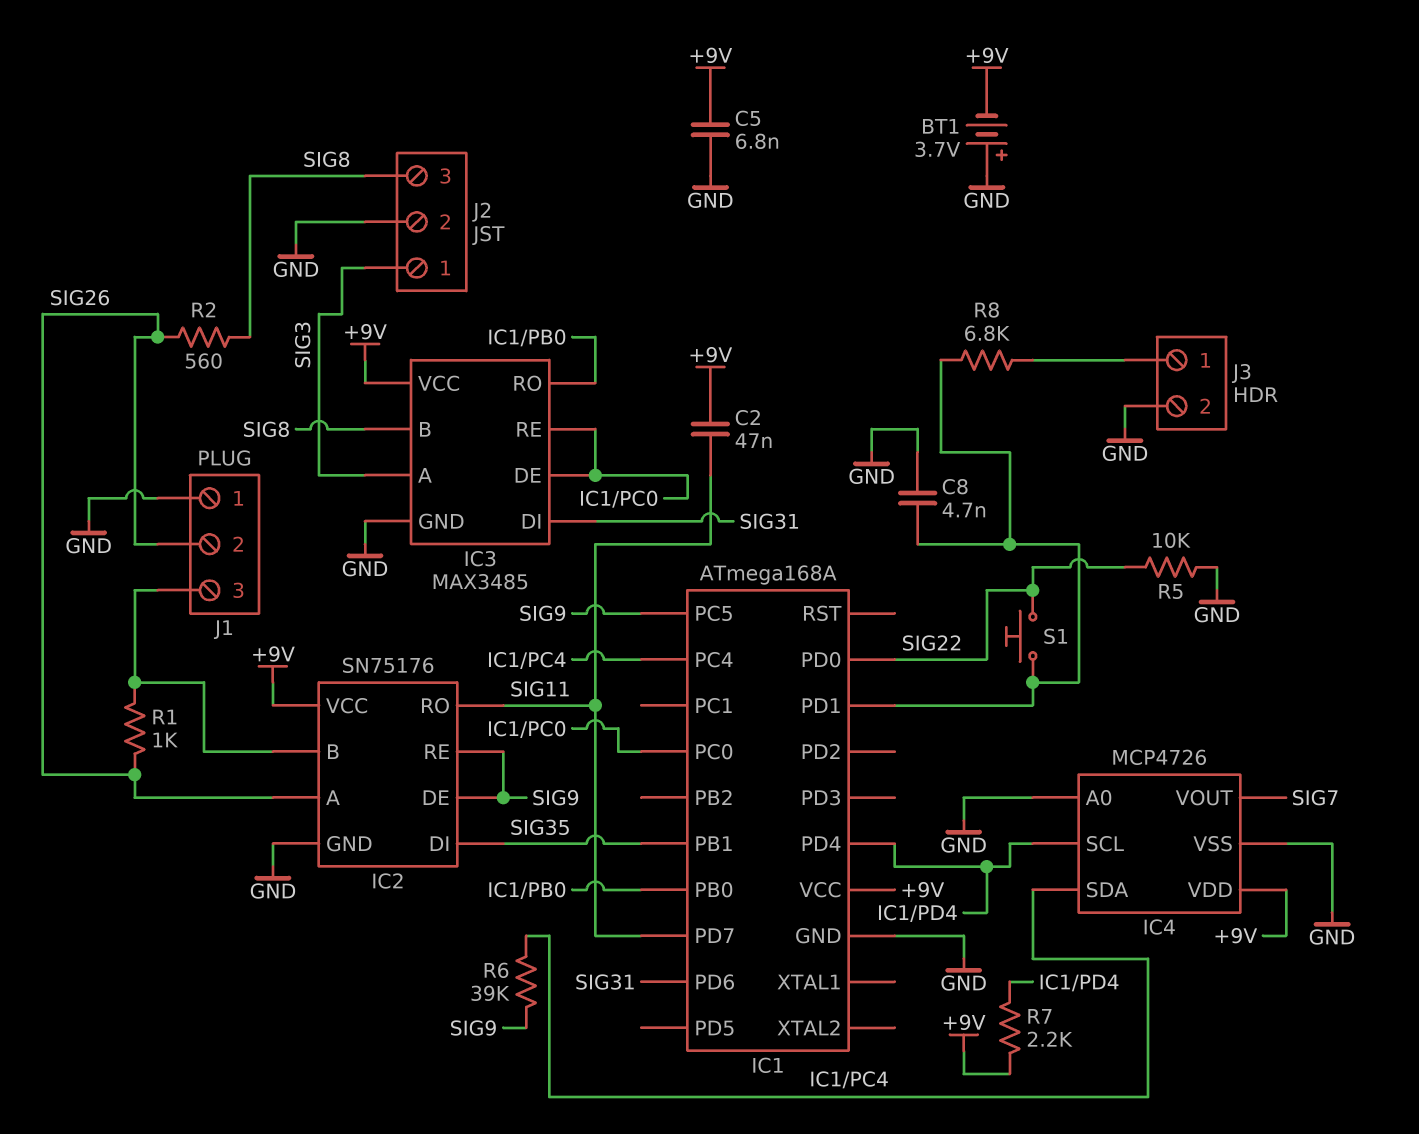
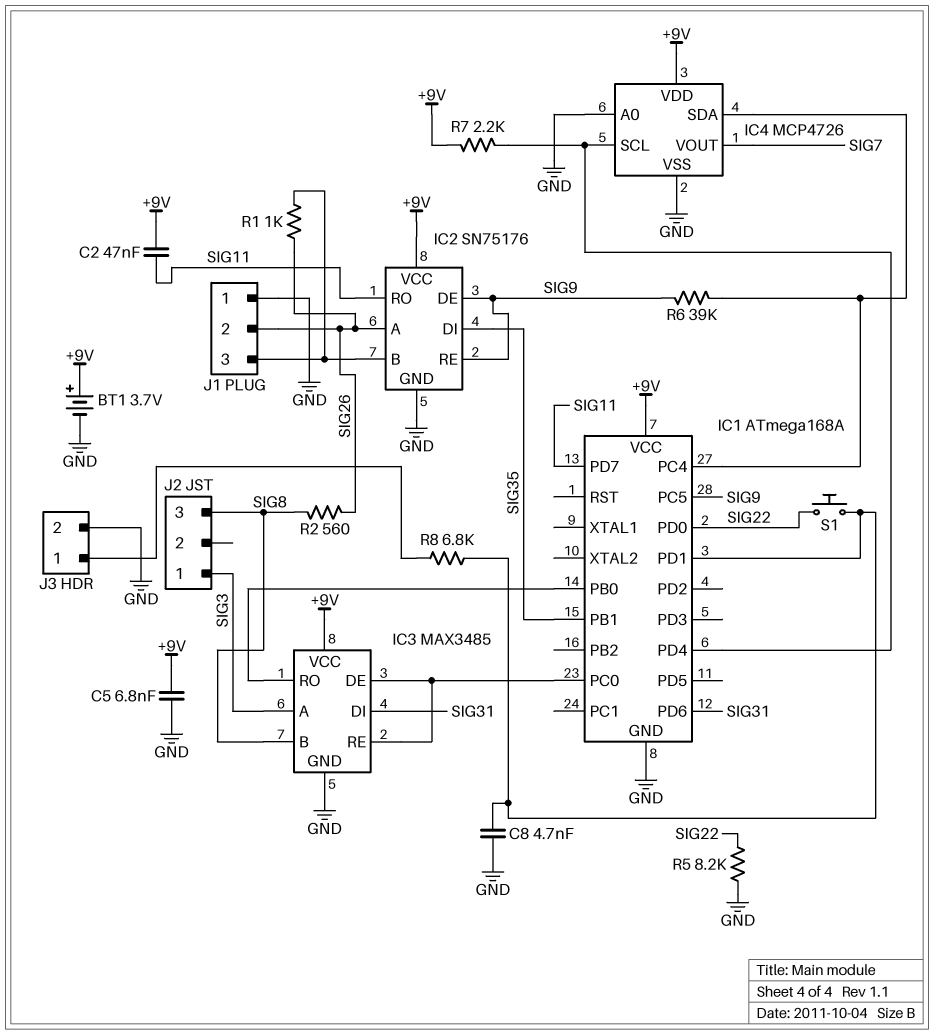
BT1: 3.7V (plus GND, minus +9V) -> 3.7V (plus +9V, minus GND)
J2 pin 2: GND -> none
R5: 10k (GND, SIG22) -> 8.2k (GND, SIG22)

